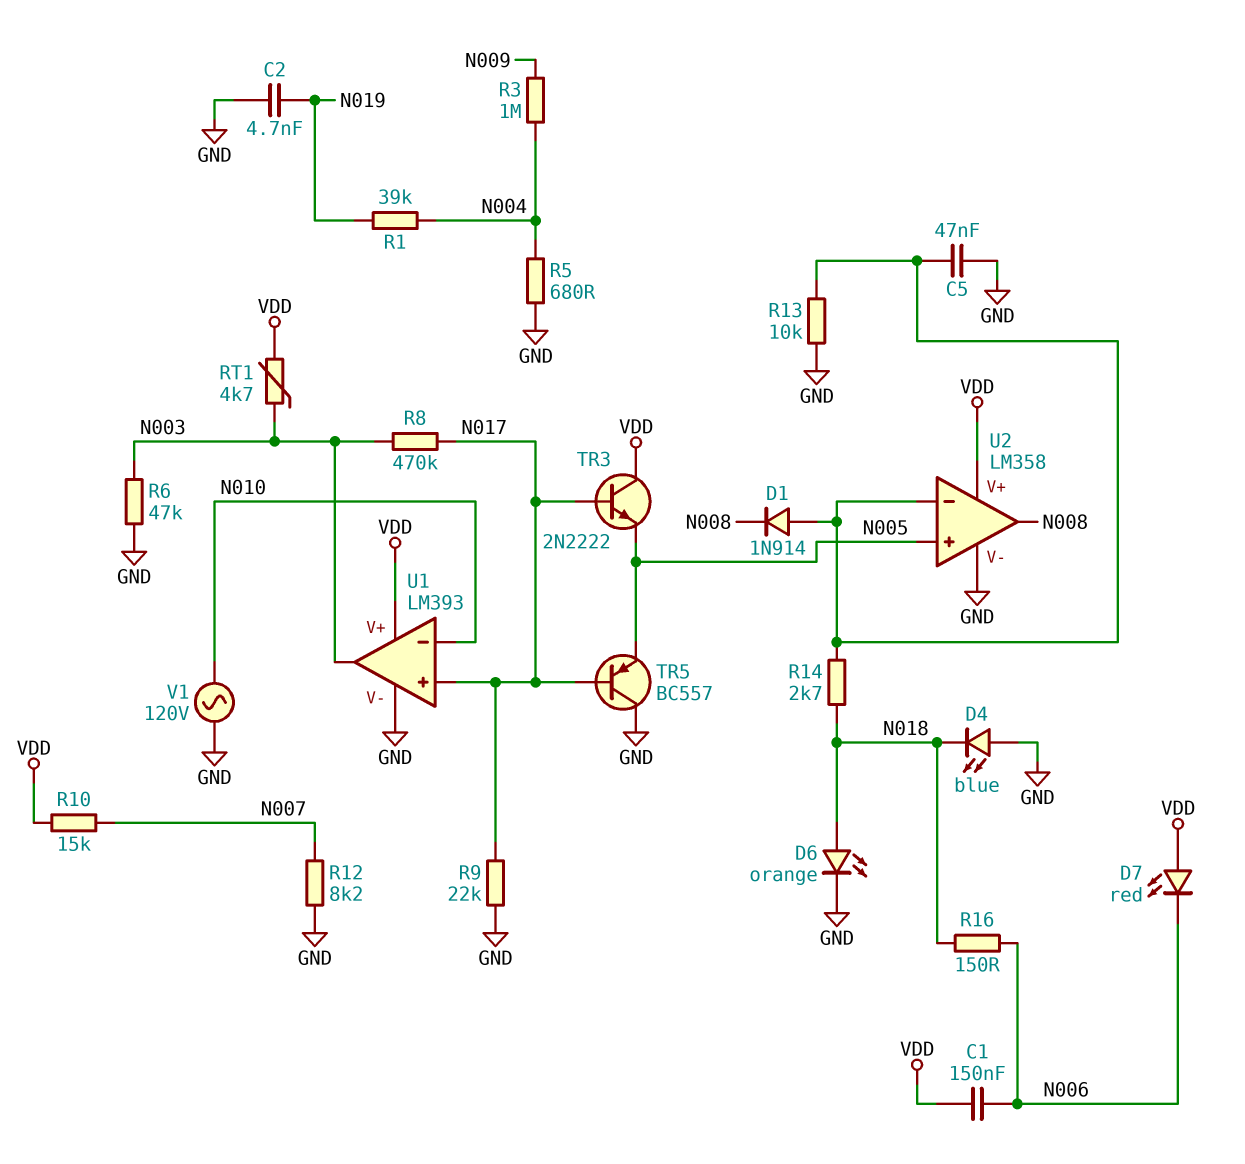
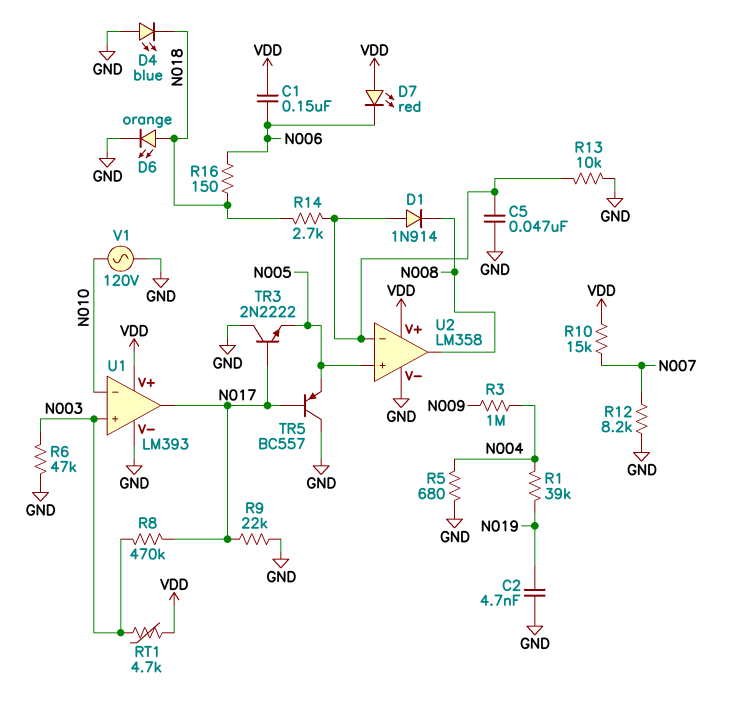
TR3: NPN 2N2222 (B N017, C VDD, E N005) -> NPN 2N2222 (B N017, C GND, E N005)
U1 pin in+: N017 -> N003
U1 pin out: N003 -> N017

